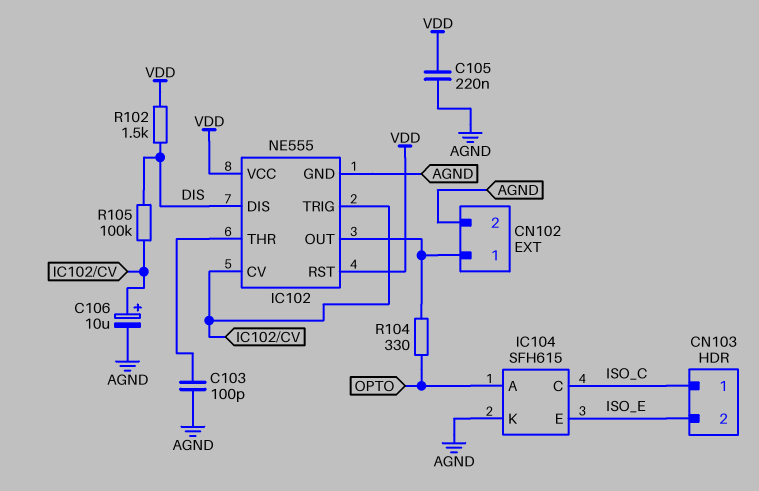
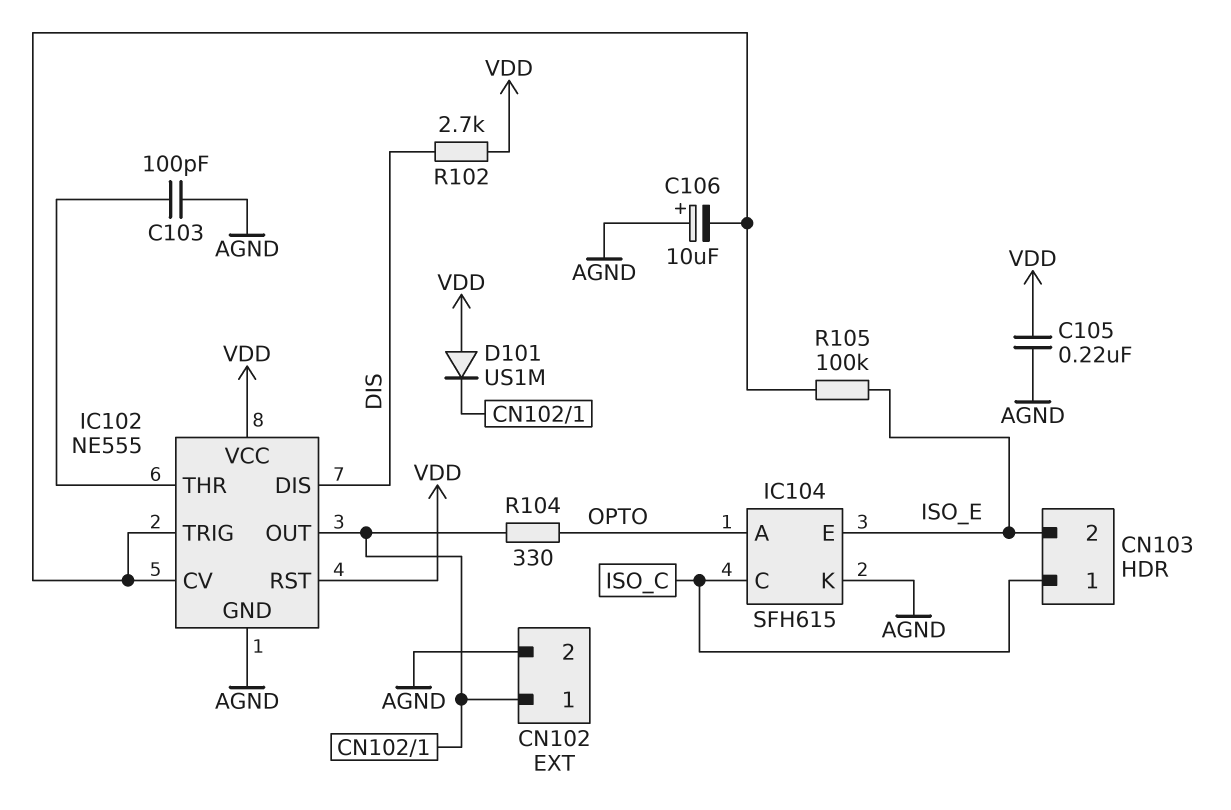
C106: 10uF (plus IC102/CV, minus AGND) -> 10uF (plus AGND, minus IC102/CV)
D101: none -> diode US1M (A VDD, K CN102/1)
R102: 1.5k (DIS, VDD) -> 2.7k (DIS, VDD)
R105: 100k (DIS, IC102/CV) -> 100k (IC102/CV, ISO_E)

